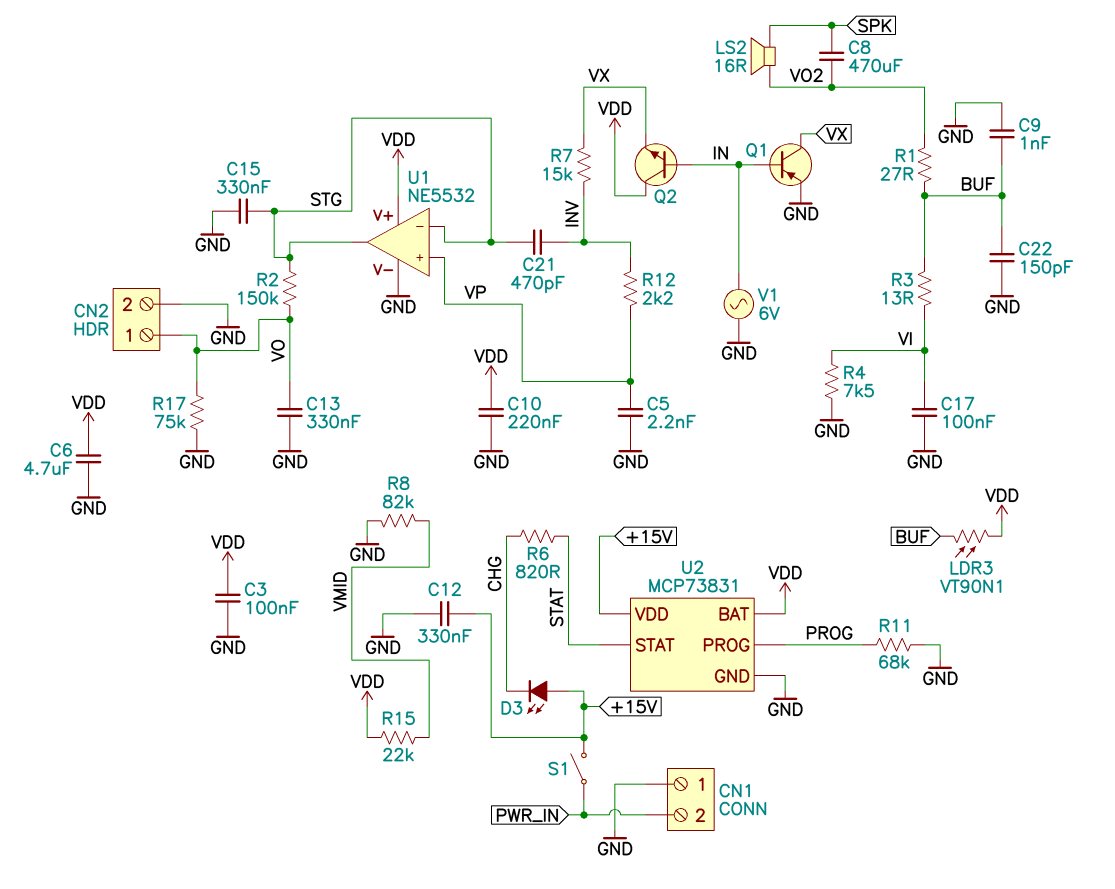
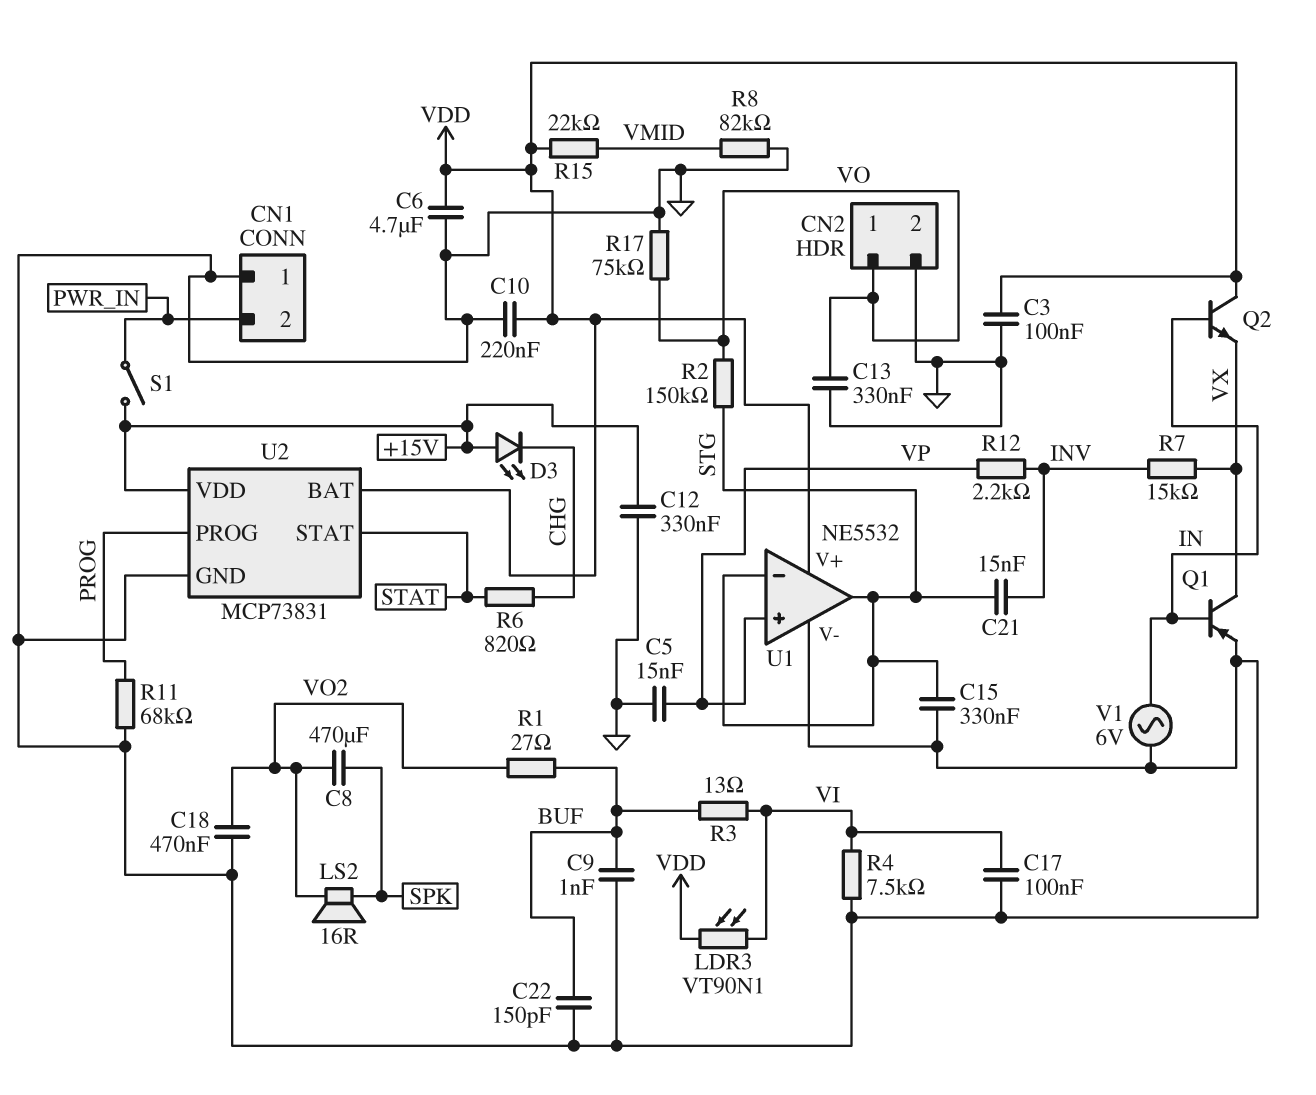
C5: 2.2nF (GND, VP) -> 15nF (GND, VP)
C18: none -> 470nF (GND, VO2)
C21: 470pF (INV, STG) -> 15nF (INV, STG)
LDR3: VT90N1 (BUF, VDD) -> VT90N1 (VDD, VI)

